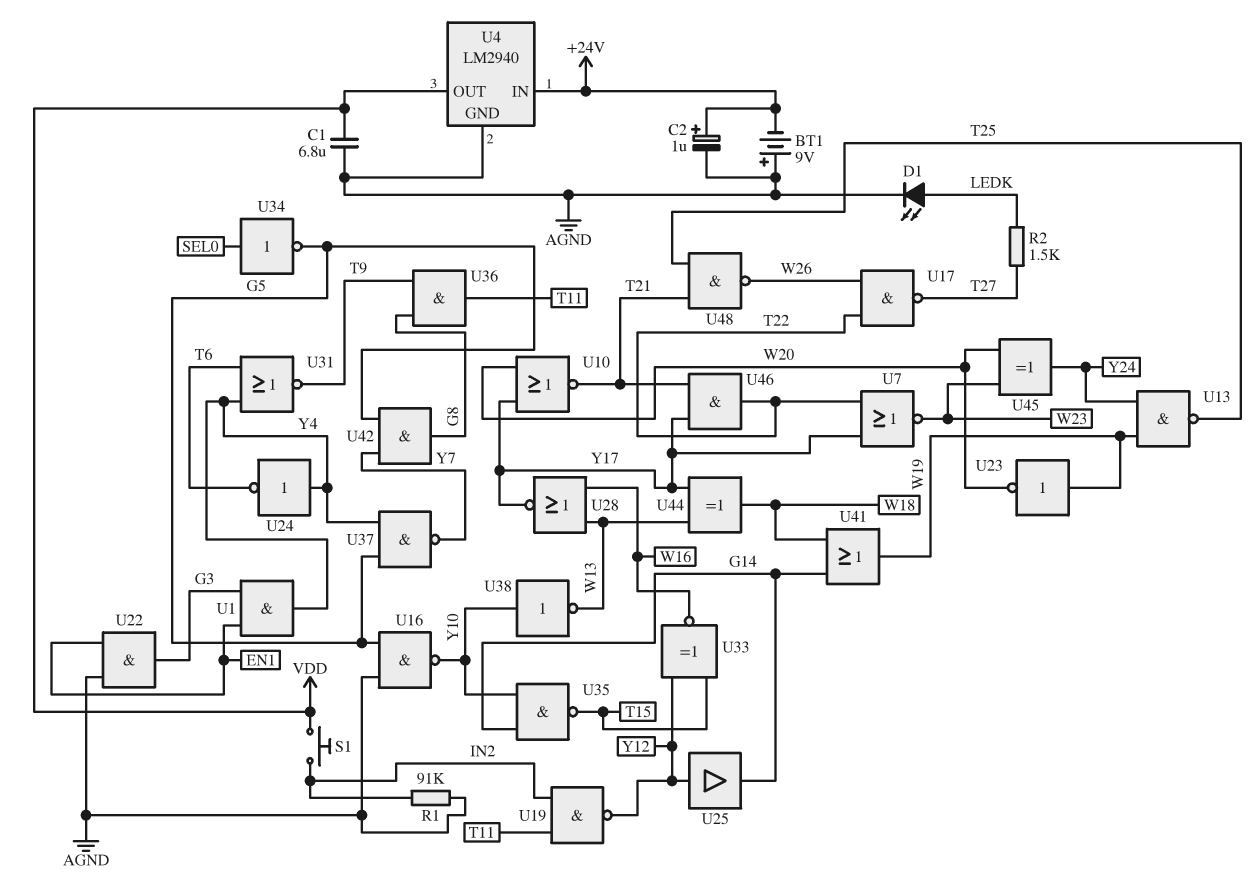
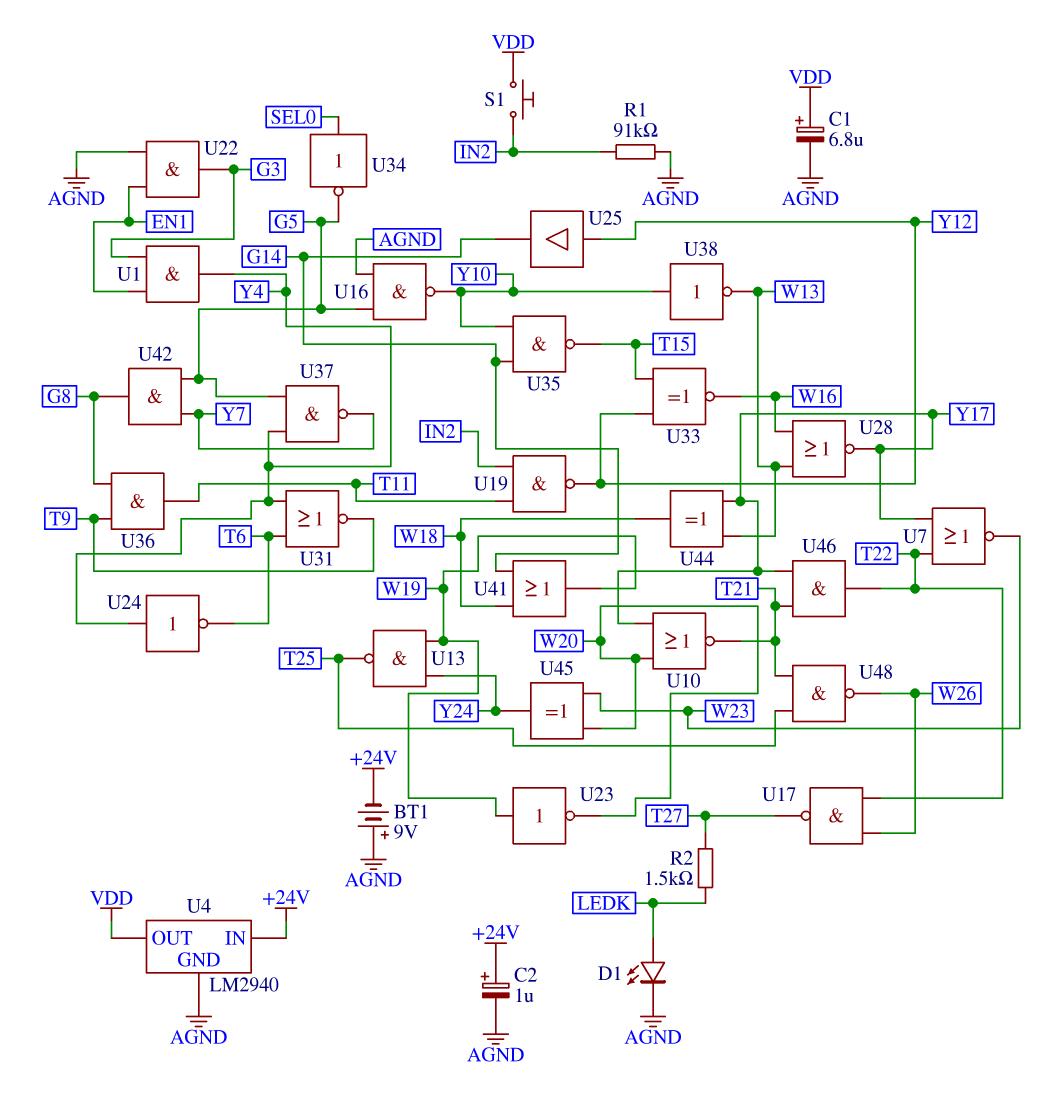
C1: 6.8uF (AGND, VDD) -> 6.8uF (plus VDD, minus AGND)

